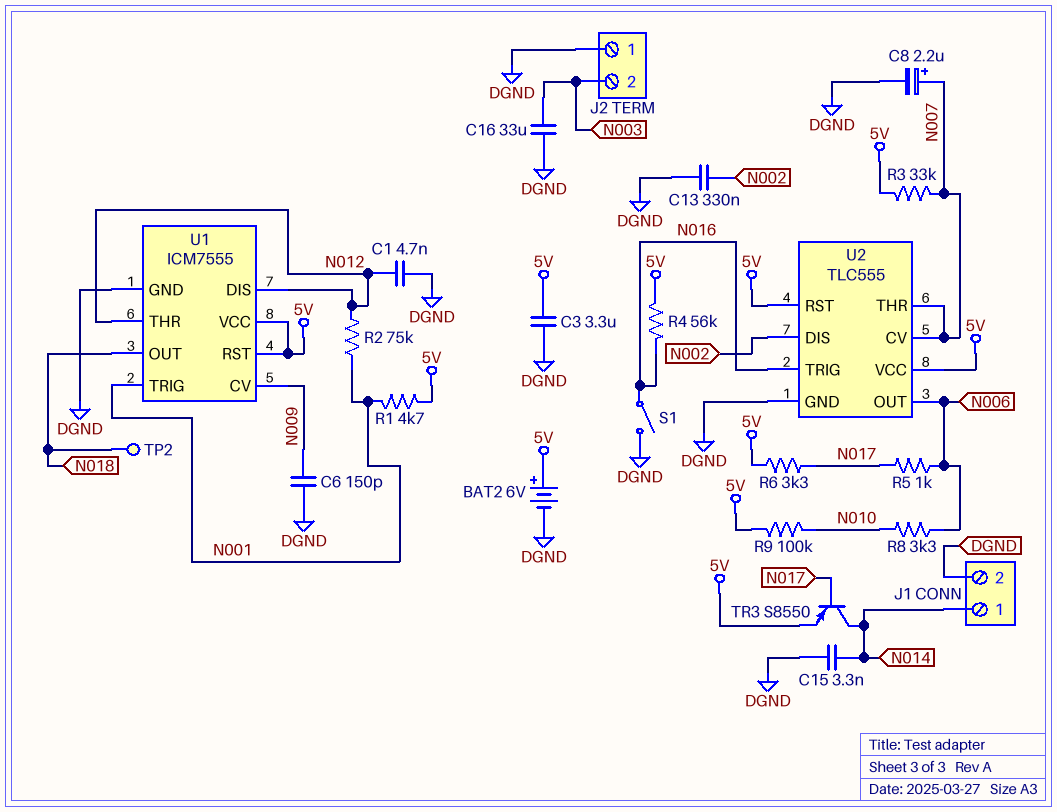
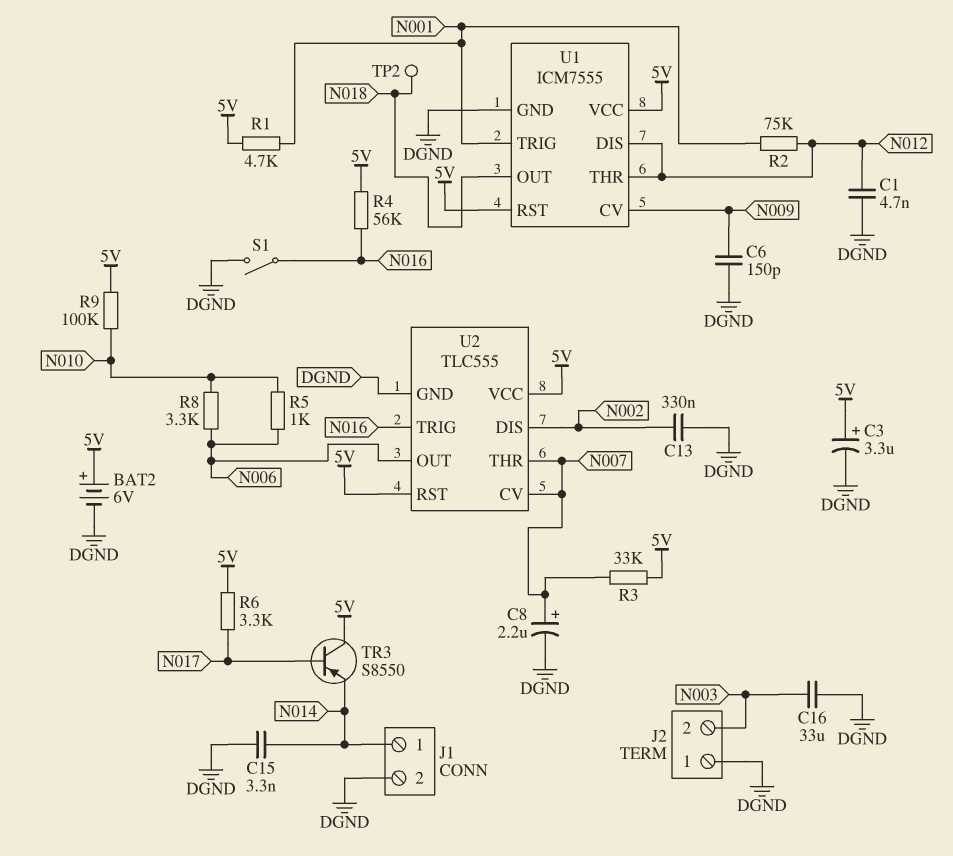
C3: 3.3uF (5V, DGND) -> 3.3uF (plus 5V, minus DGND)
R5: 1k (N006, N017) -> 1k (N006, N010)
TR3: PNP S8550 (B N017, C N014, E 5V) -> PNP S8550 (B N017, C 5V, E N014)

